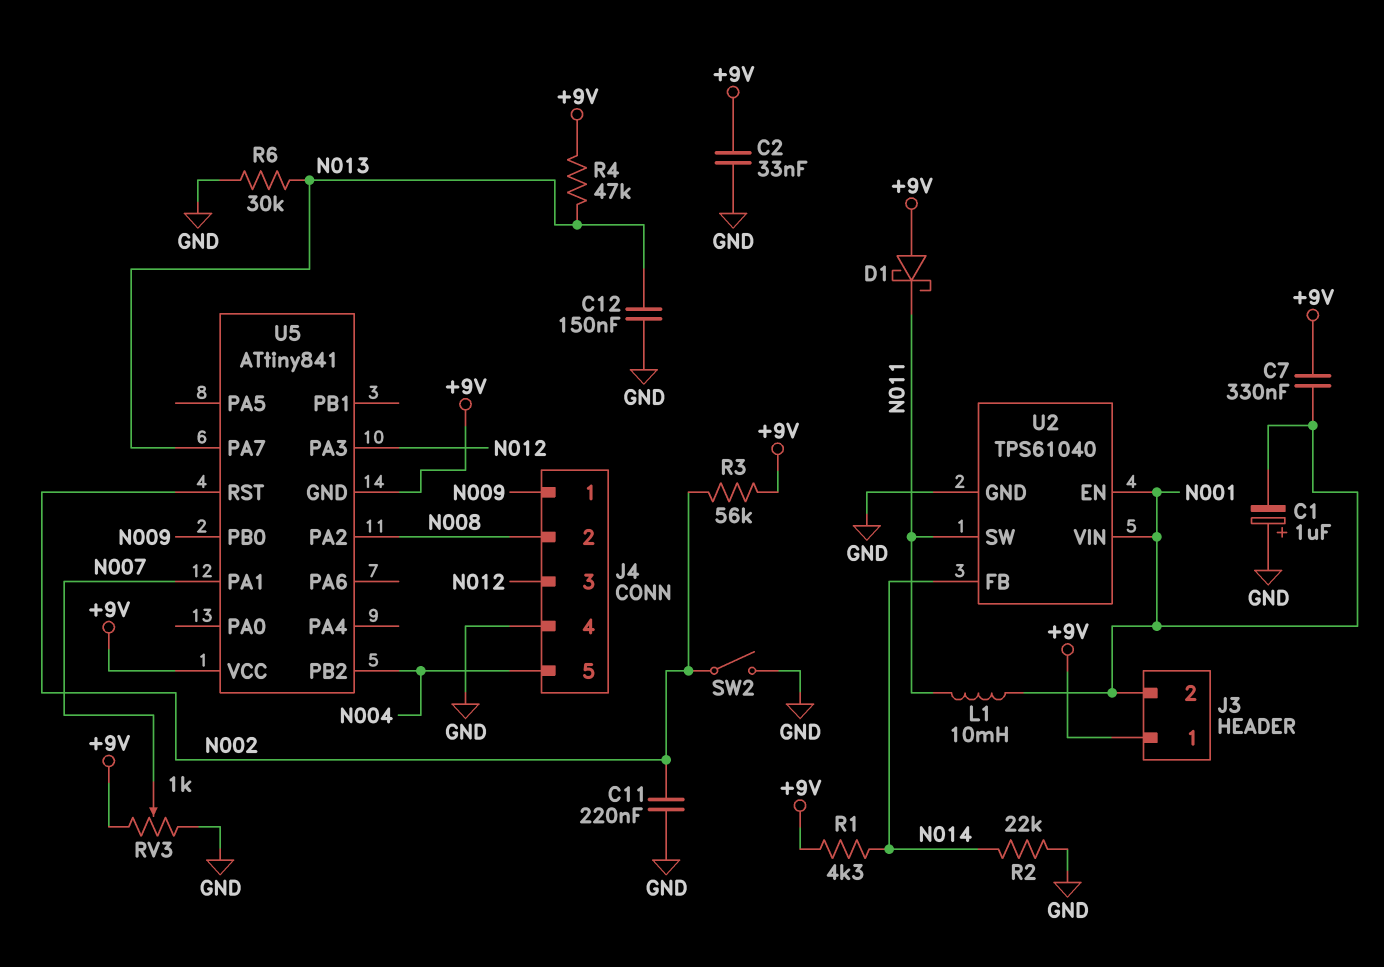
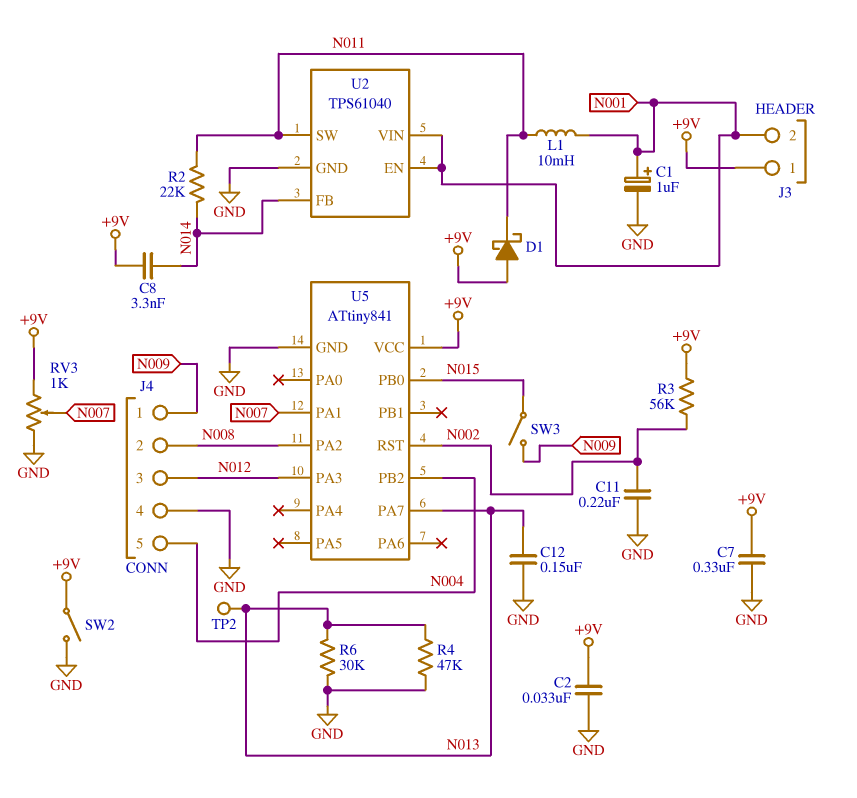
C1: 1uF (plus GND, minus N001) -> 1uF (plus N001, minus GND)
C7: 330nF (+9V, N001) -> 330nF (+9V, GND)
C8: none -> 3.3nF (+9V, N014)
R1: 4.3k (+9V, N014) -> none
R2: 22k (GND, N014) -> 22k (N011, N014)
R4: 47k (+9V, N013) -> 47k (GND, N013)
SW2: switch (GND, N002) -> switch (+9V, GND)
SW3: none -> switch (N009, N015)
TP2: none -> test point (N013)
U5 pin GND: +9V -> GND
U5 pin PB0: N009 -> N015

